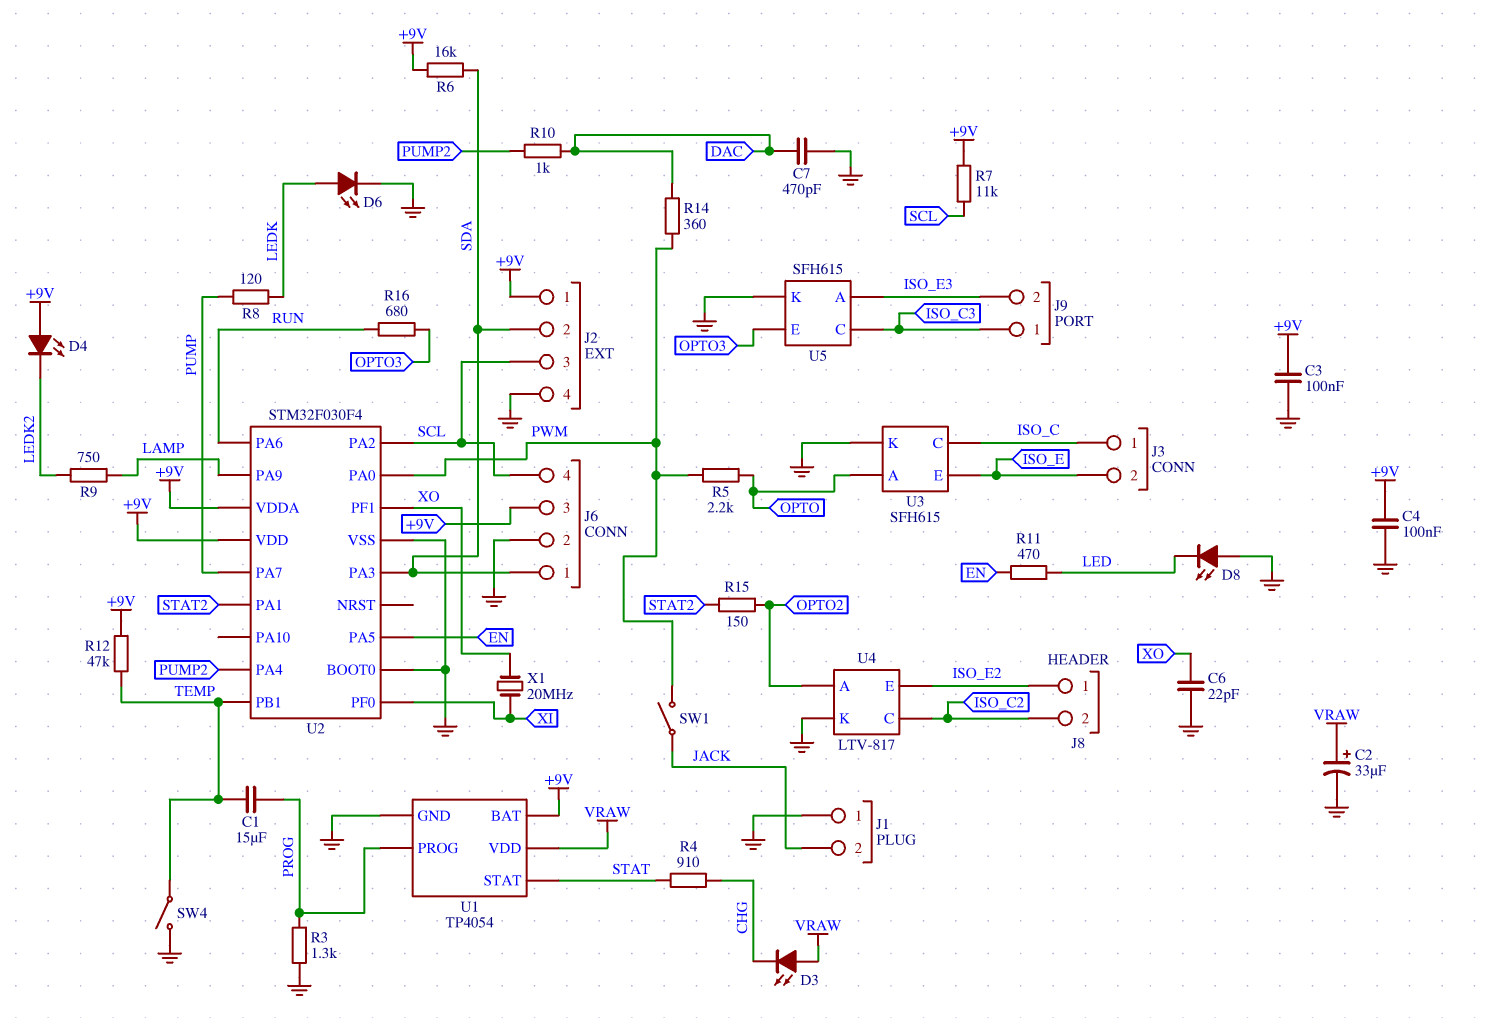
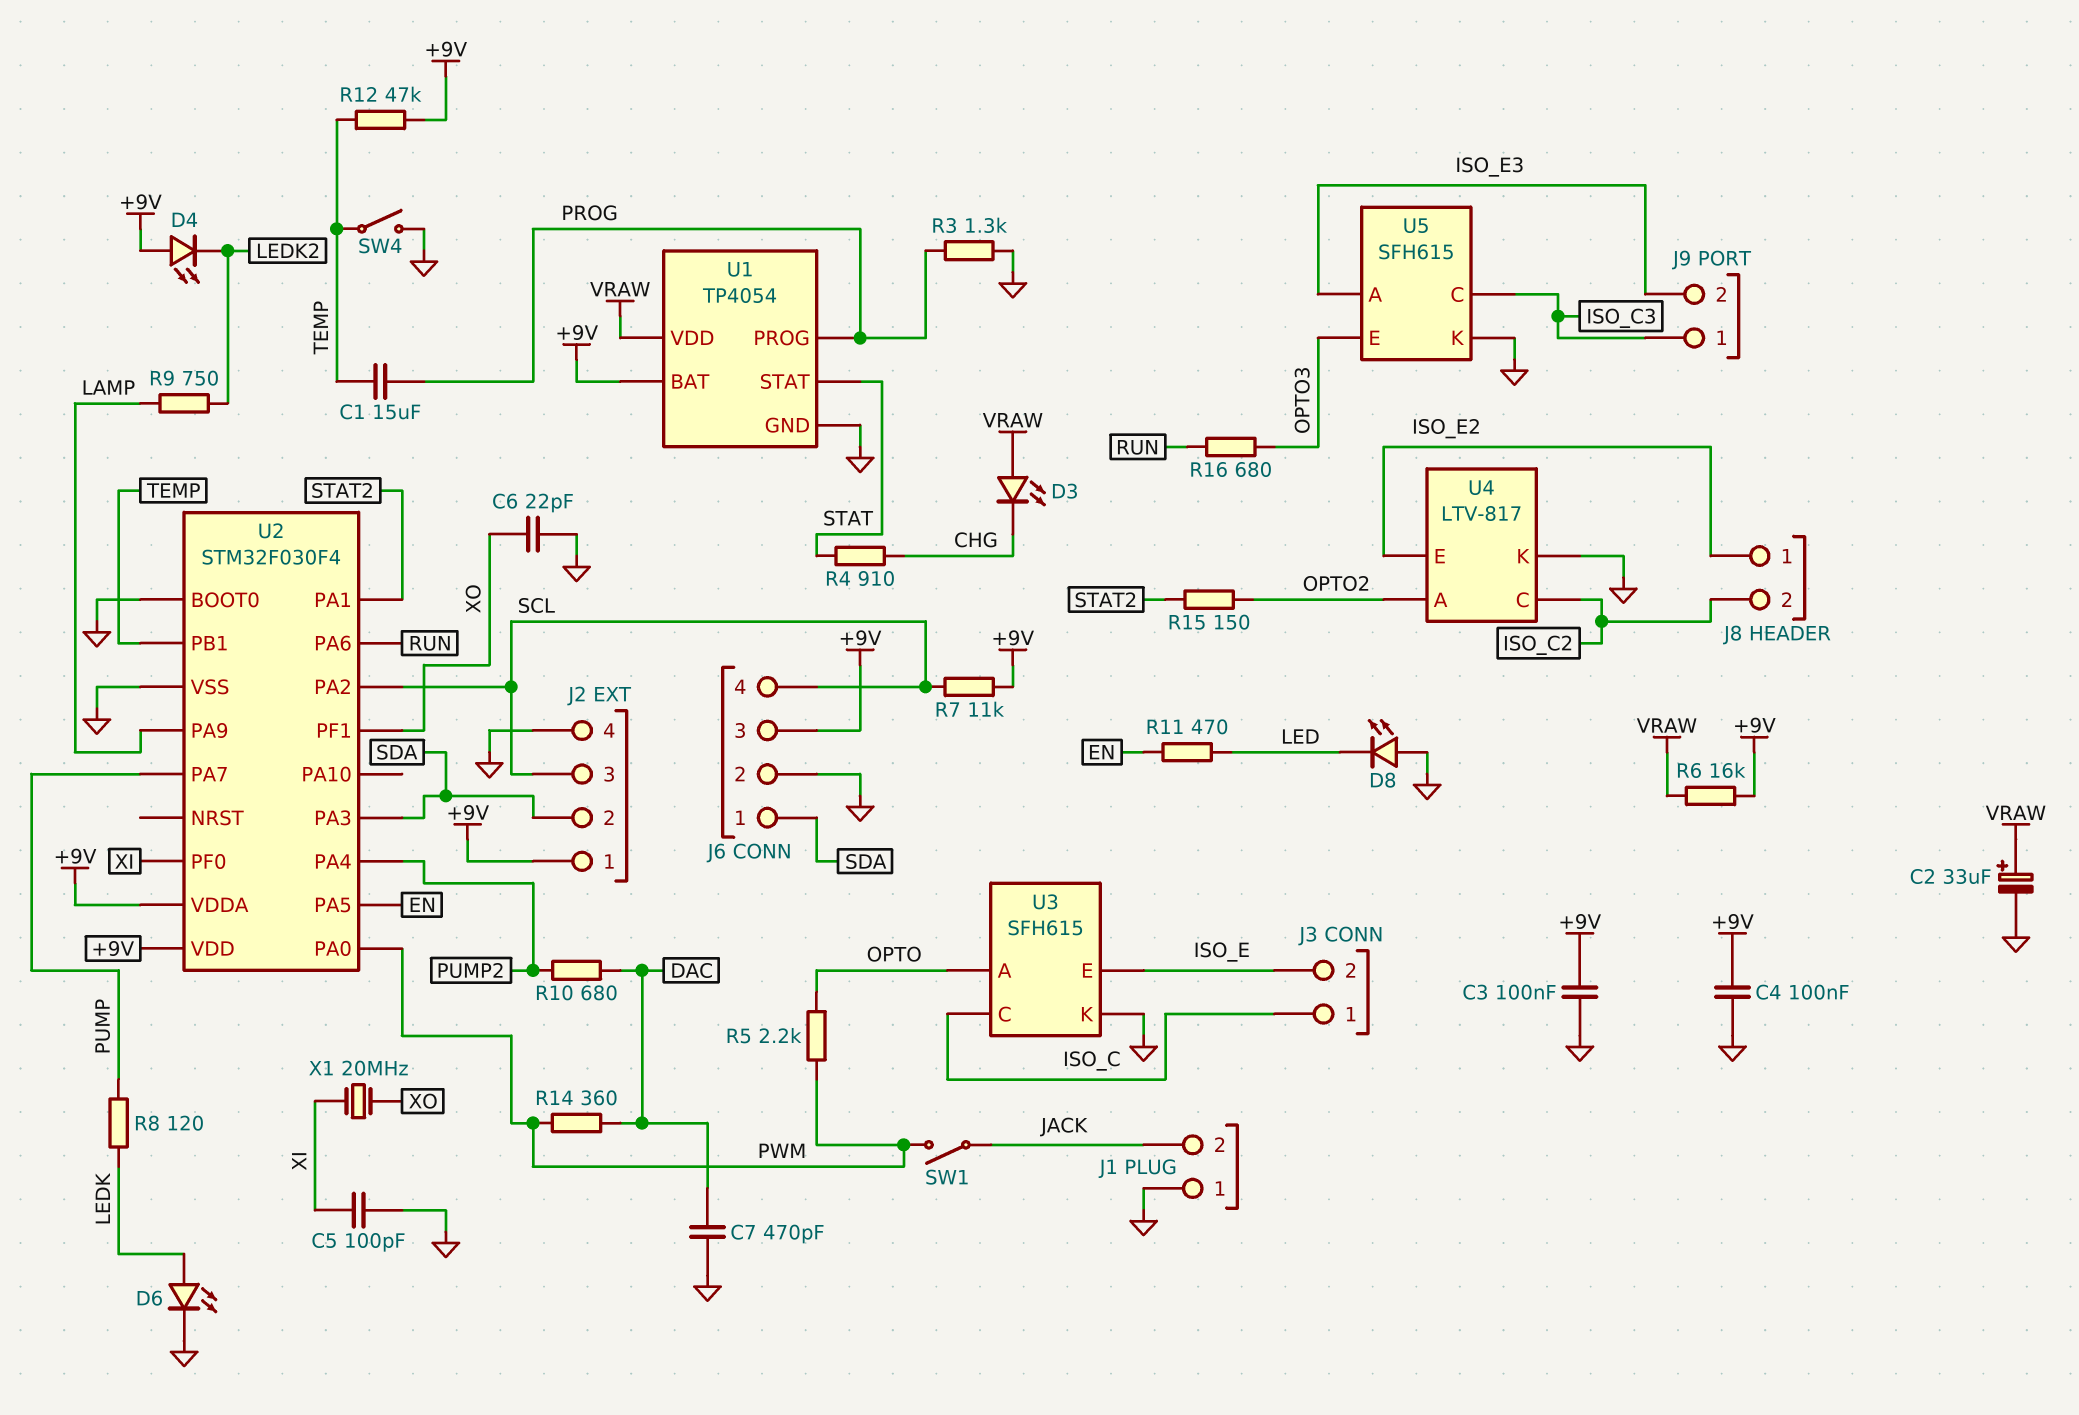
C5: none -> 100pF (GND, XI)
R6: 16k (+9V, SDA) -> 16k (+9V, VRAW)
R10: 1k (DAC, PUMP2) -> 680 (DAC, PUMP2)

